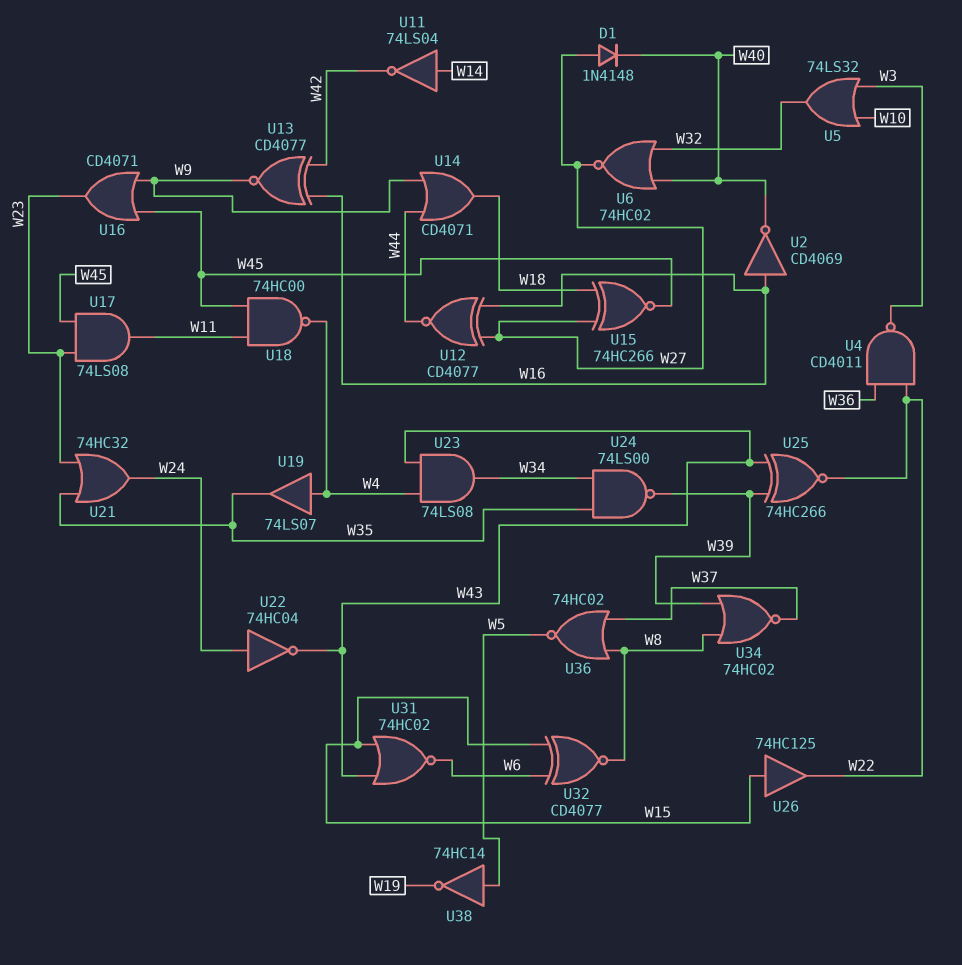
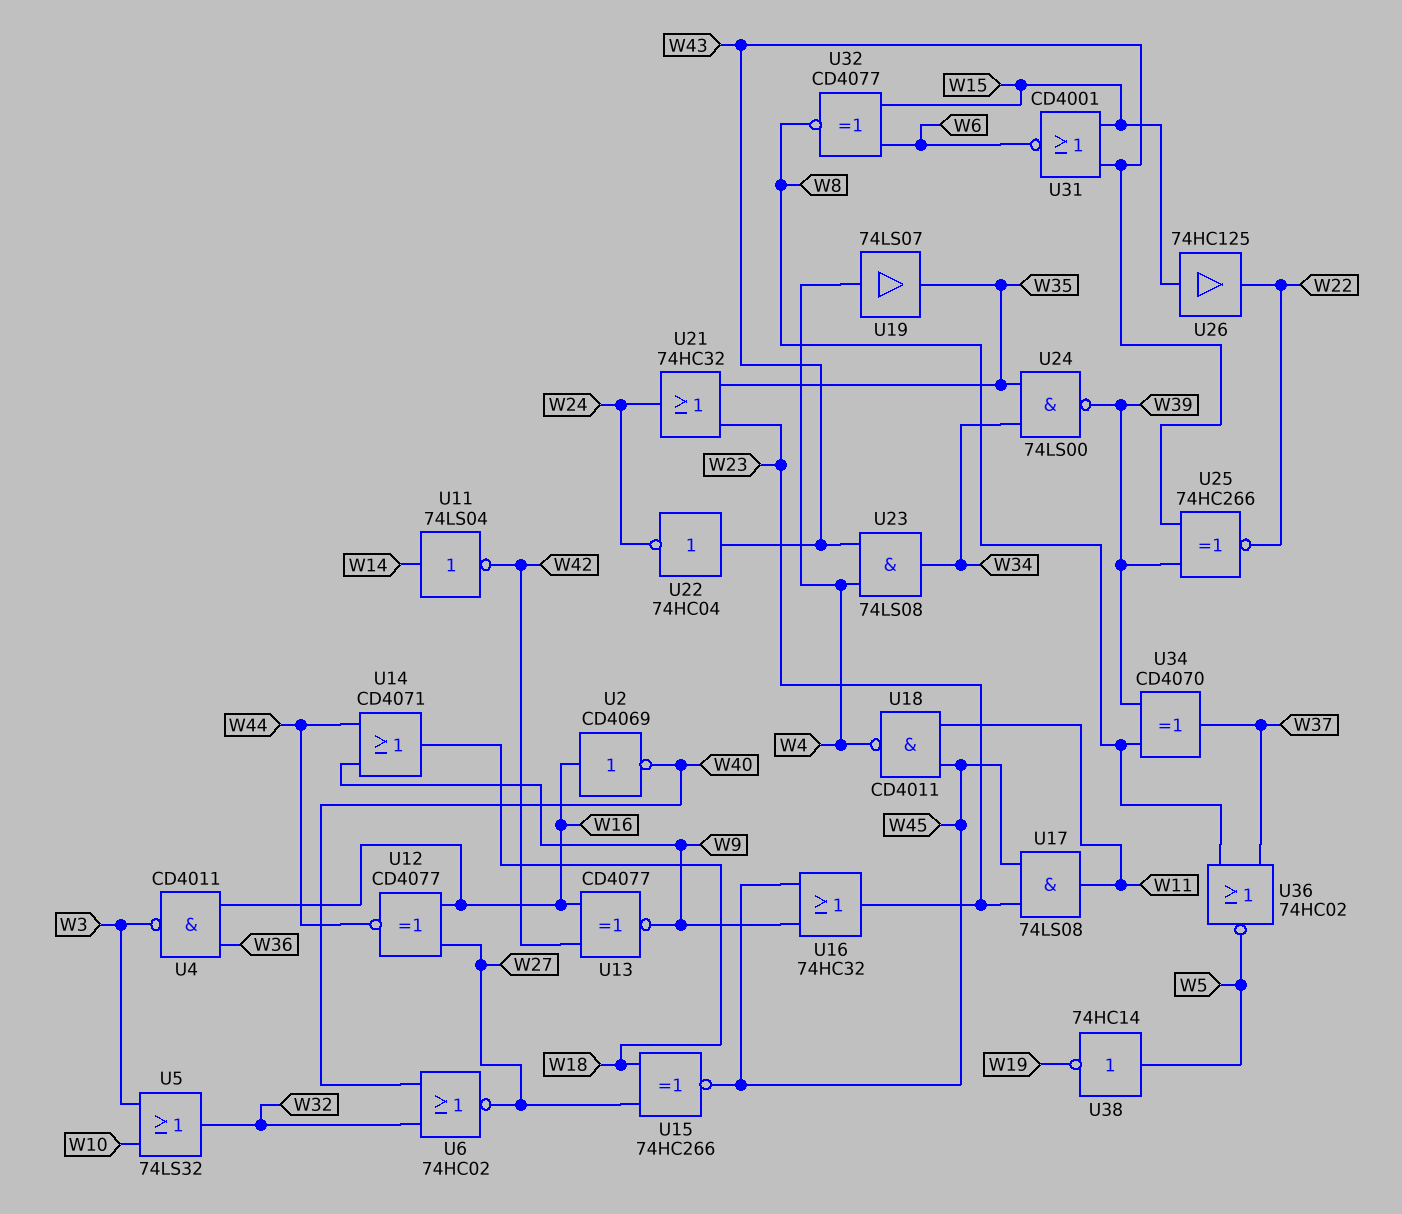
D1: diode 1N4148 (A W27, K W40) -> none
U4: NAND CD4011 (in W22, in W36, out W3) -> NAND CD4011 (in W16, in W36, out W3)
U16: OR CD4071 (in W9, in W45, out W23) -> OR 74HC32 (in W9, in W45, out W23)
U18: NAND 74HC00 (in W11, in W45, out W4) -> NAND CD4011 (in W11, in W45, out W4)
U22: NOT 74HC04 (in W24, out W43) -> NOT 74HC04 (in W43, out W24)
U31: NOR 74HC02 (in W15, in W43, out W6) -> NOR CD4001 (in W15, in W43, out W6)
U34: NOR 74HC02 (in W8, in W39, out W37) -> XOR CD4070 (in W8, in W39, out W37)

